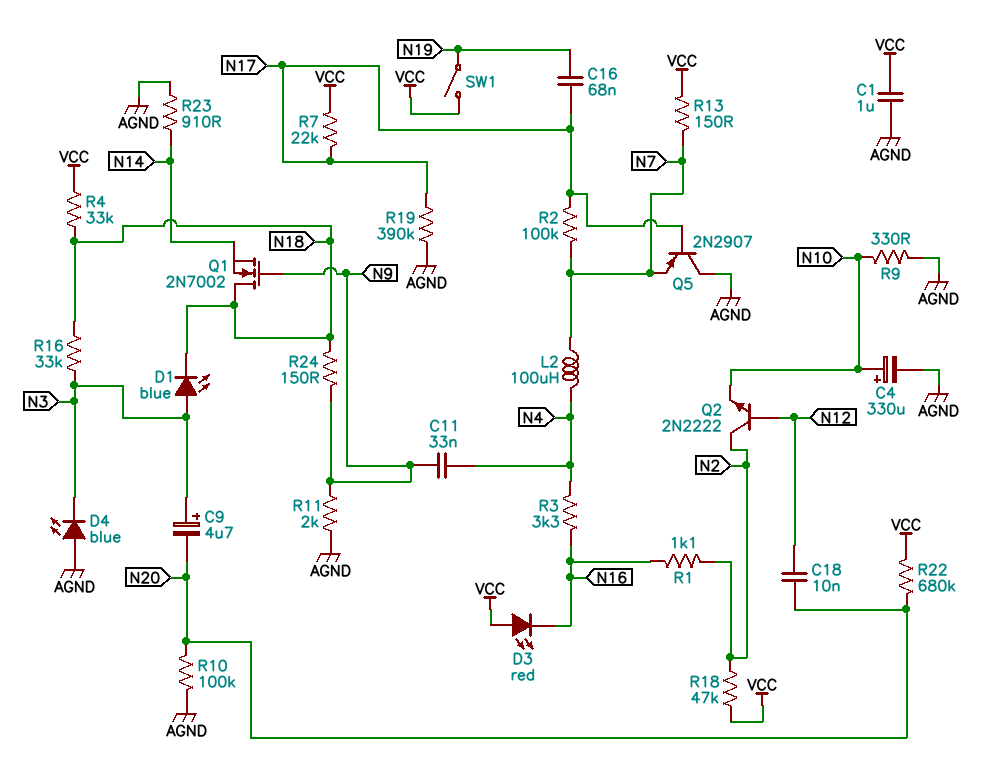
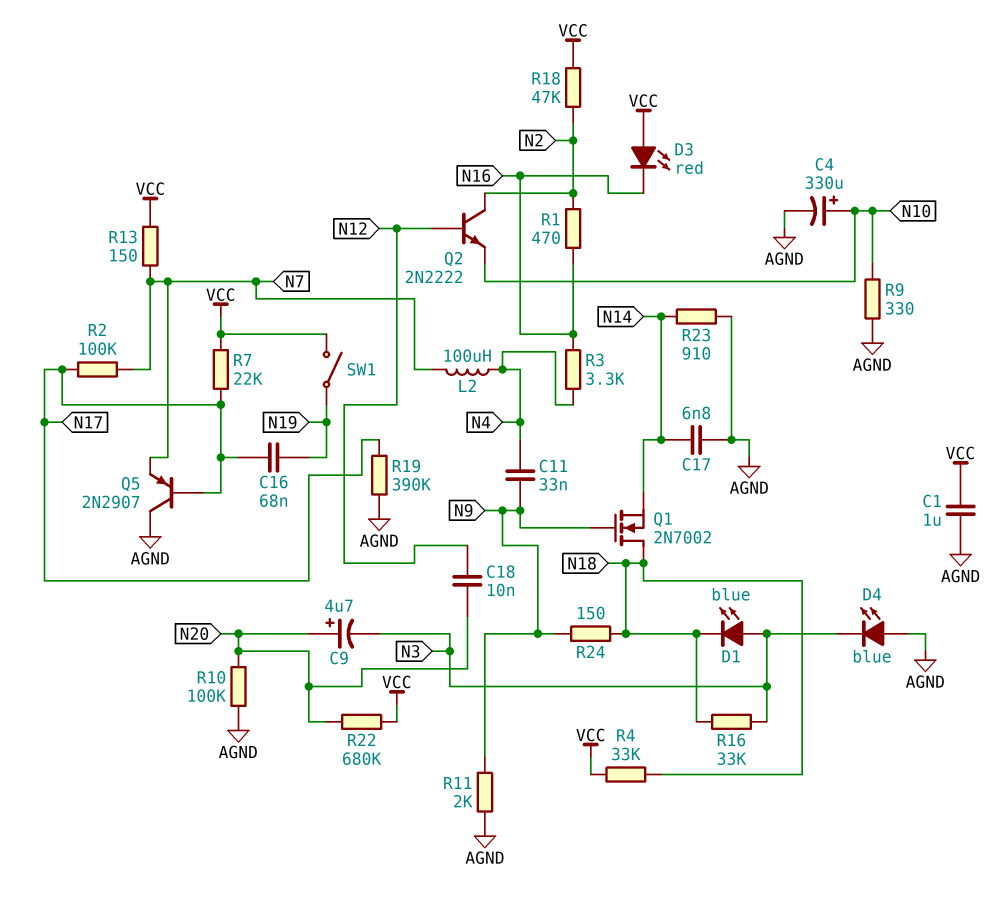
C9: 4.7uF (plus N3, minus N20) -> 4.7uF (plus N20, minus N3)
C17: none -> 6.8nF (AGND, N14)
R1: 1.1k (N2, N16) -> 470 (N2, N16)

